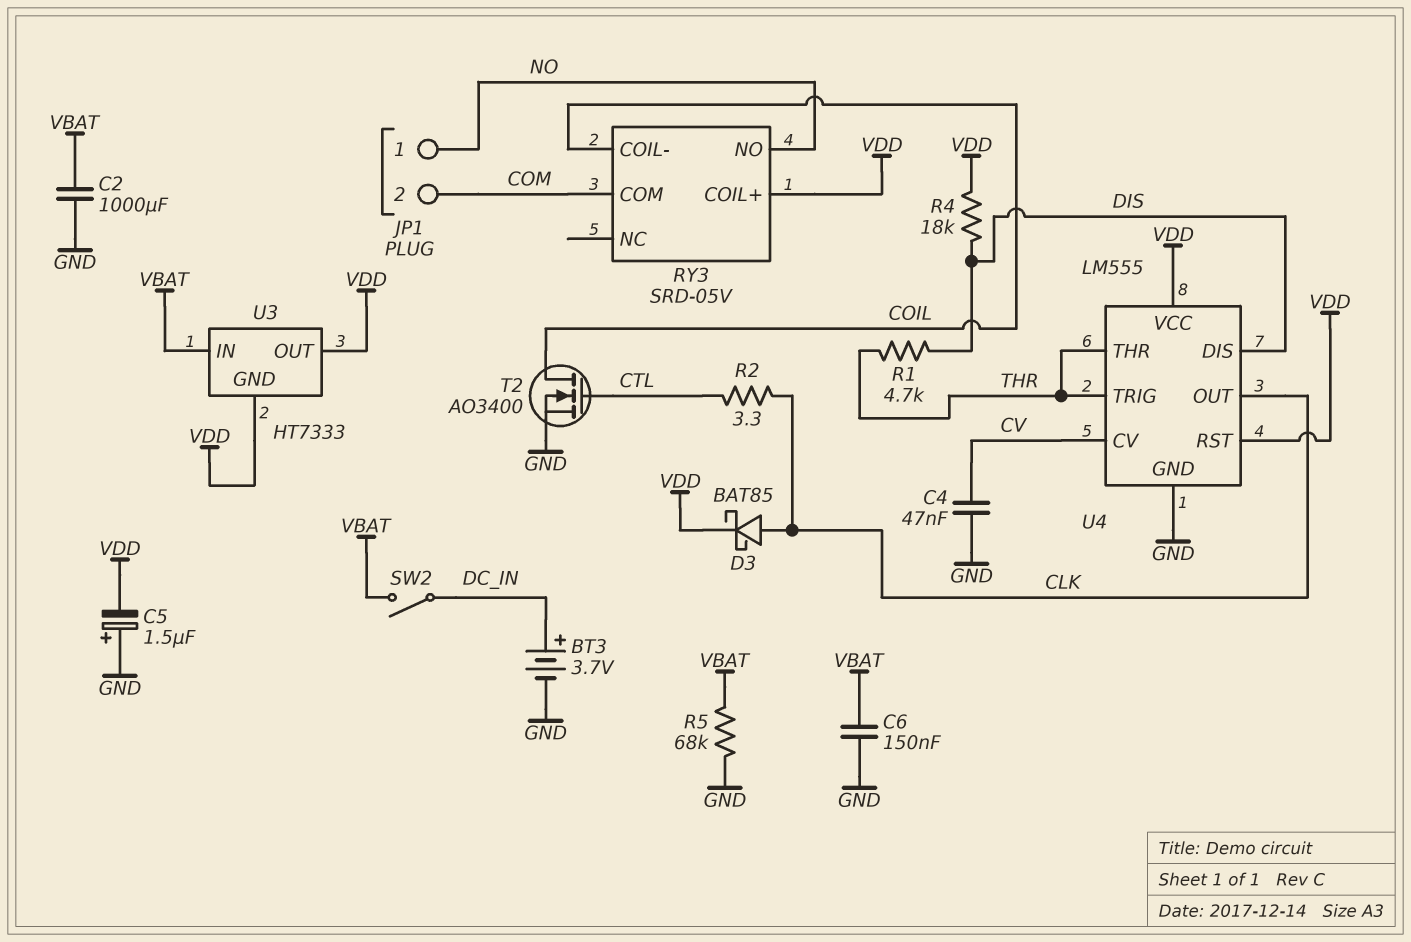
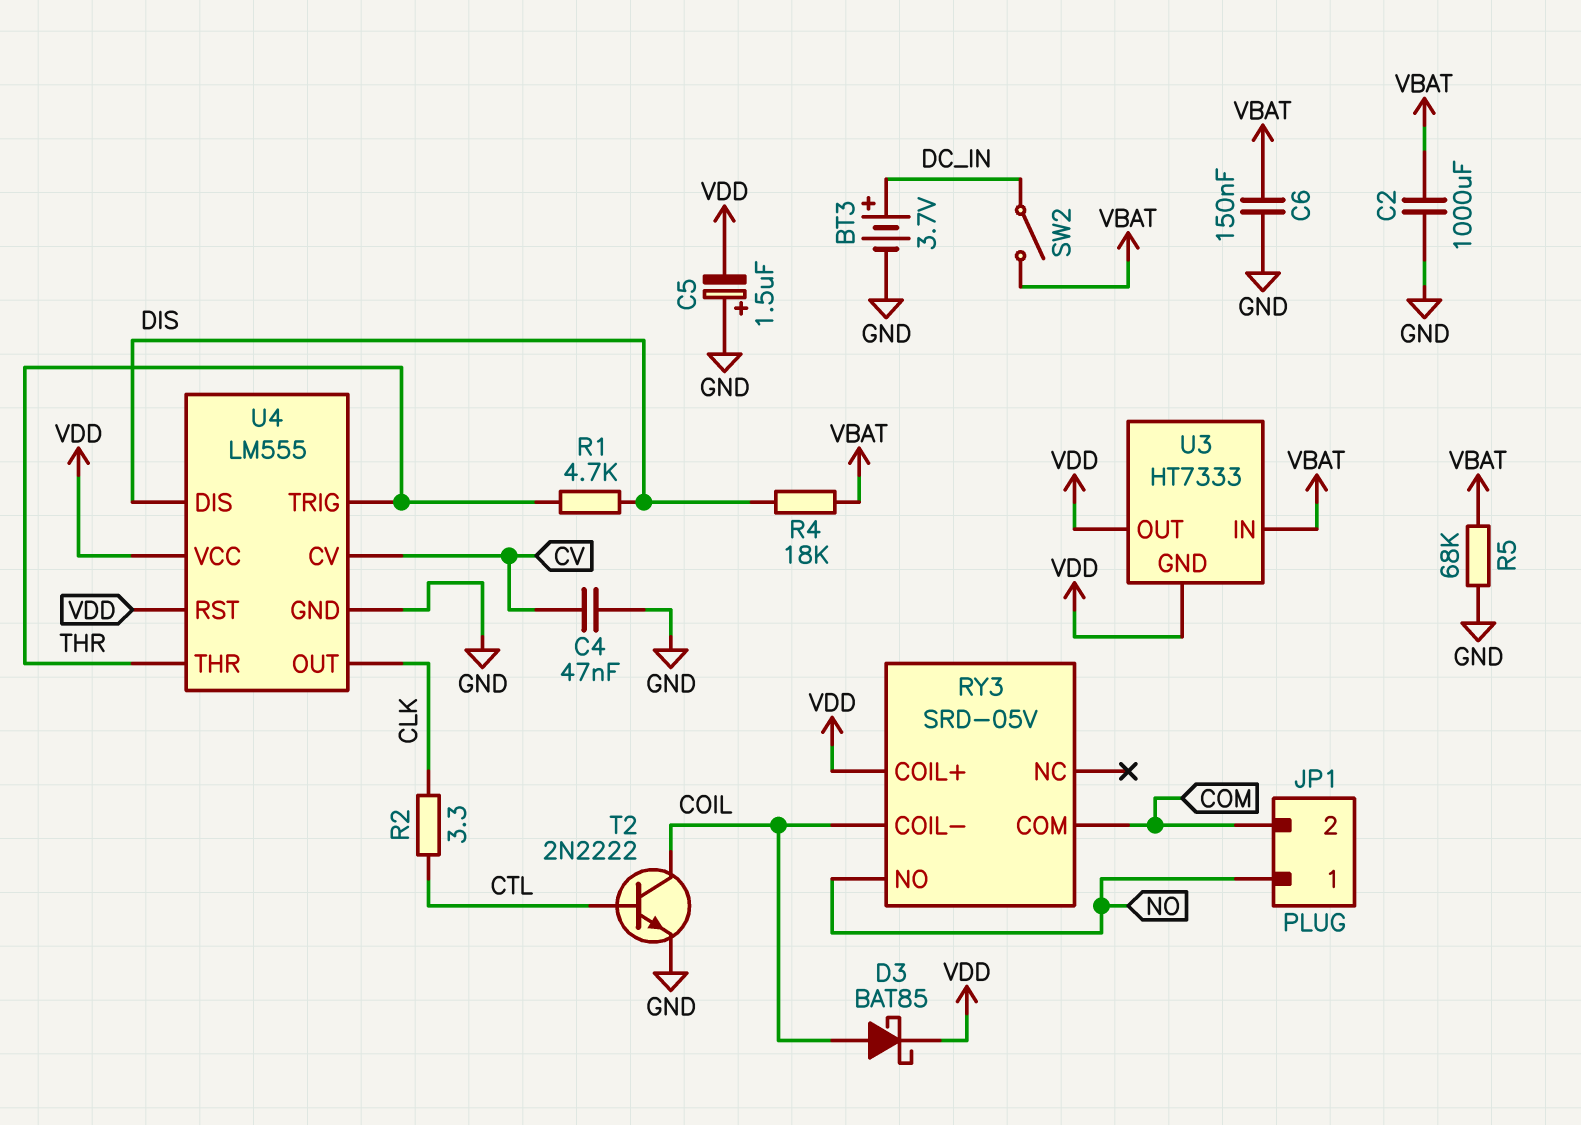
D3: schottky BAT85 (A CLK, K VDD) -> schottky BAT85 (A COIL, K VDD)
R4: 18k (DIS, VDD) -> 18k (DIS, VBAT)
T2: NMOS AO3400 (G CTL, D COIL, S GND) -> NPN 2N2222 (B CTL, C COIL, E GND)

